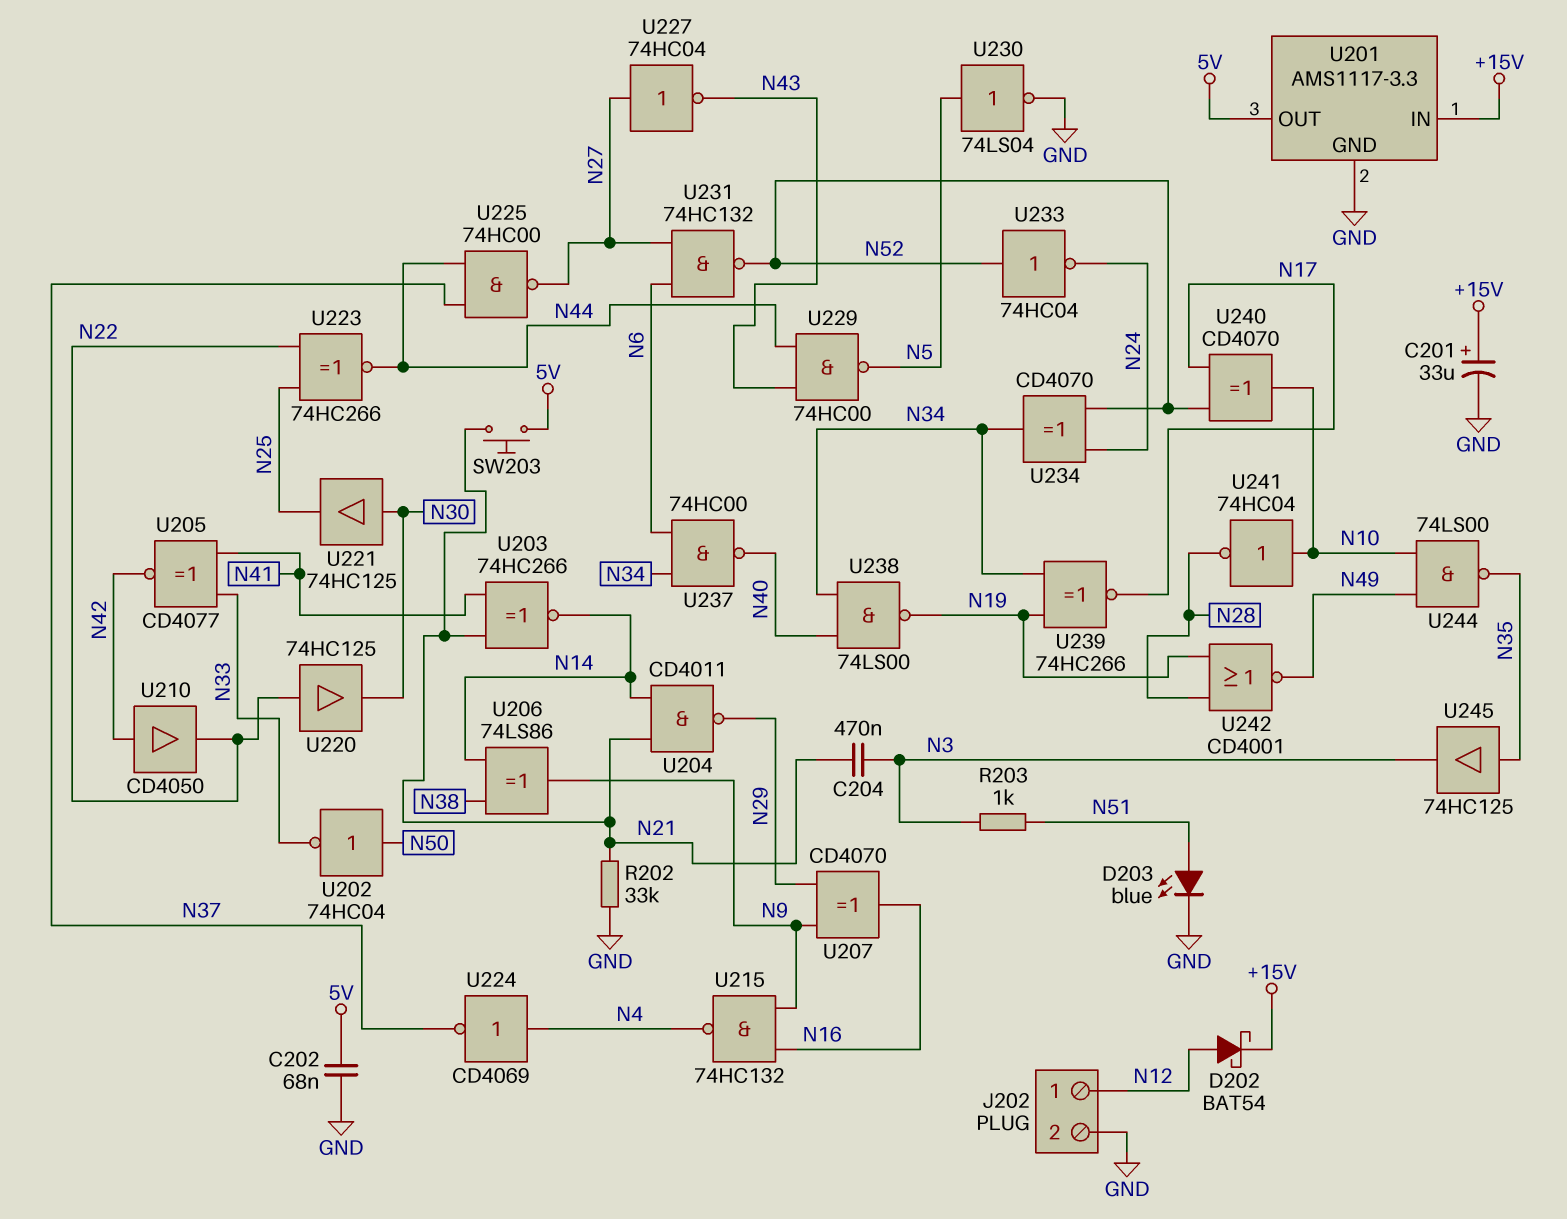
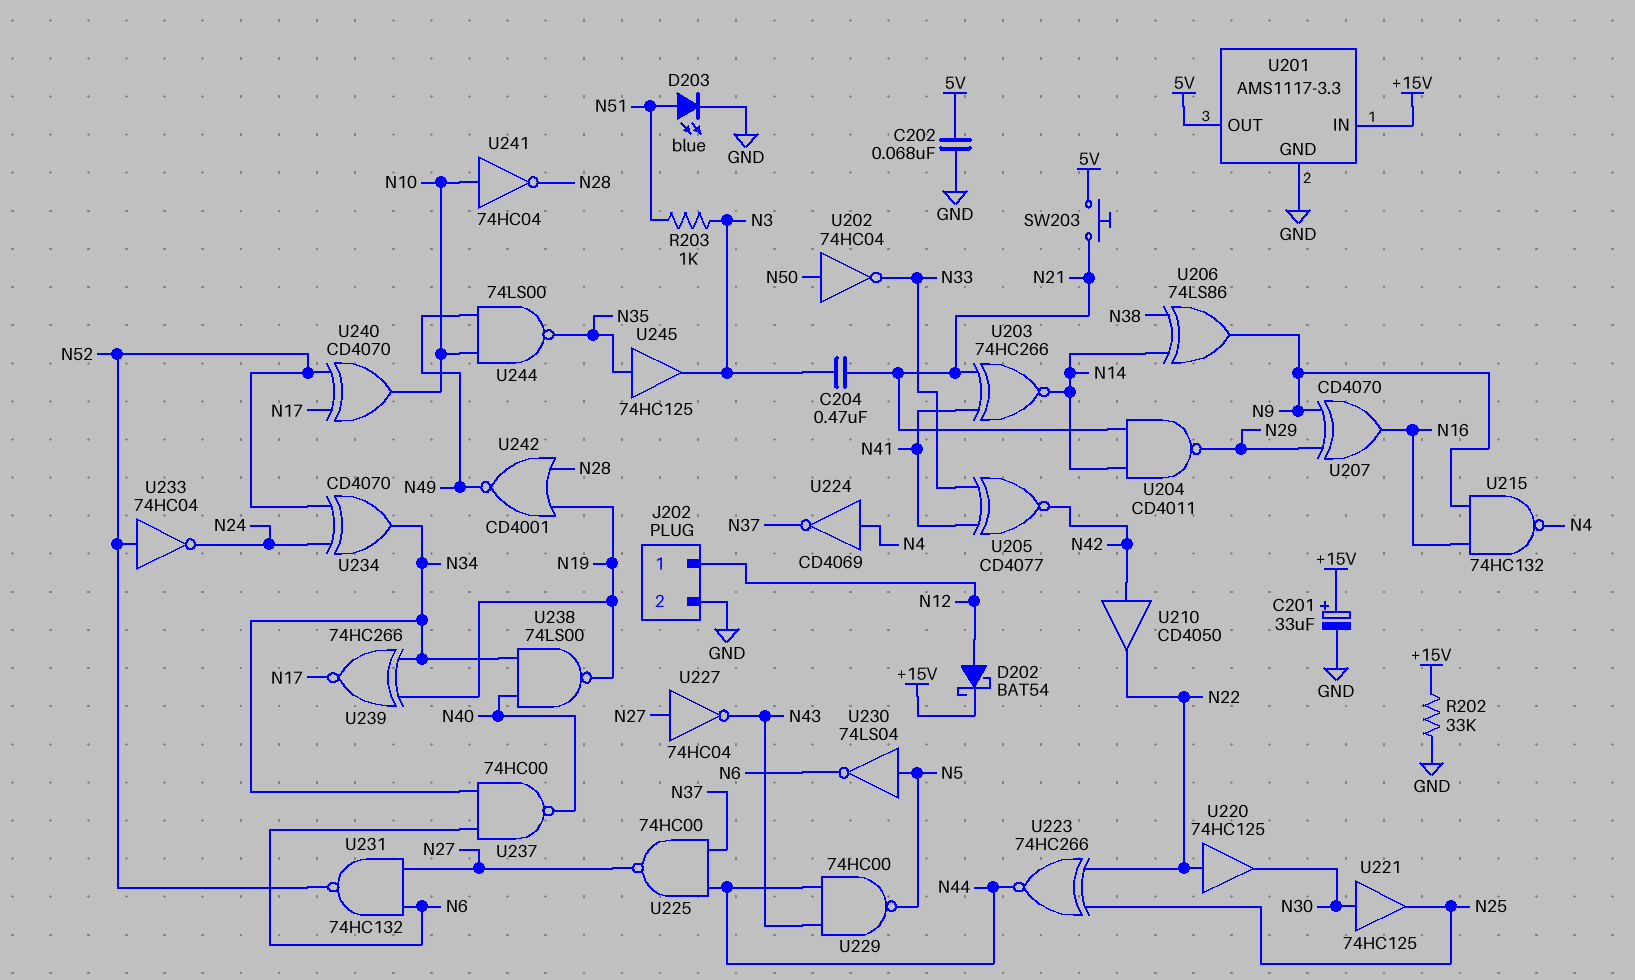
R202: 33k (GND, N21) -> 33k (+15V, GND)
U230: NOT 74LS04 (in N5, out GND) -> NOT 74LS04 (in N5, out N6)

